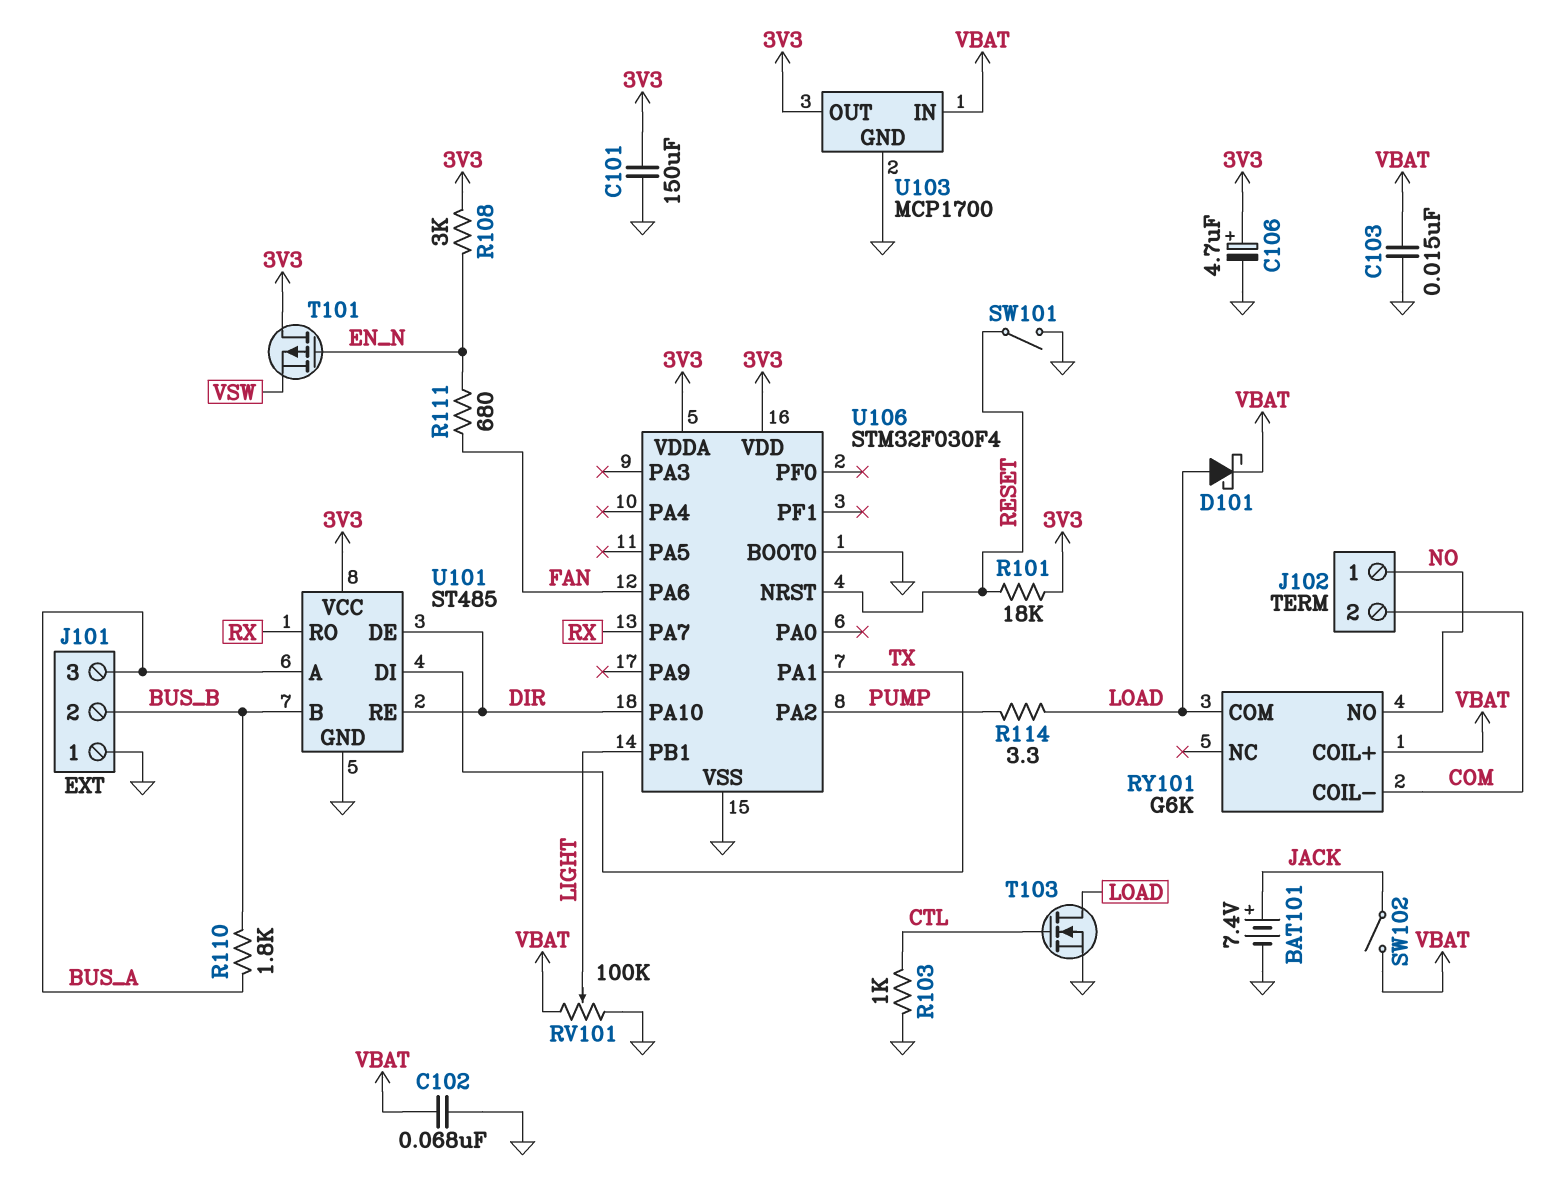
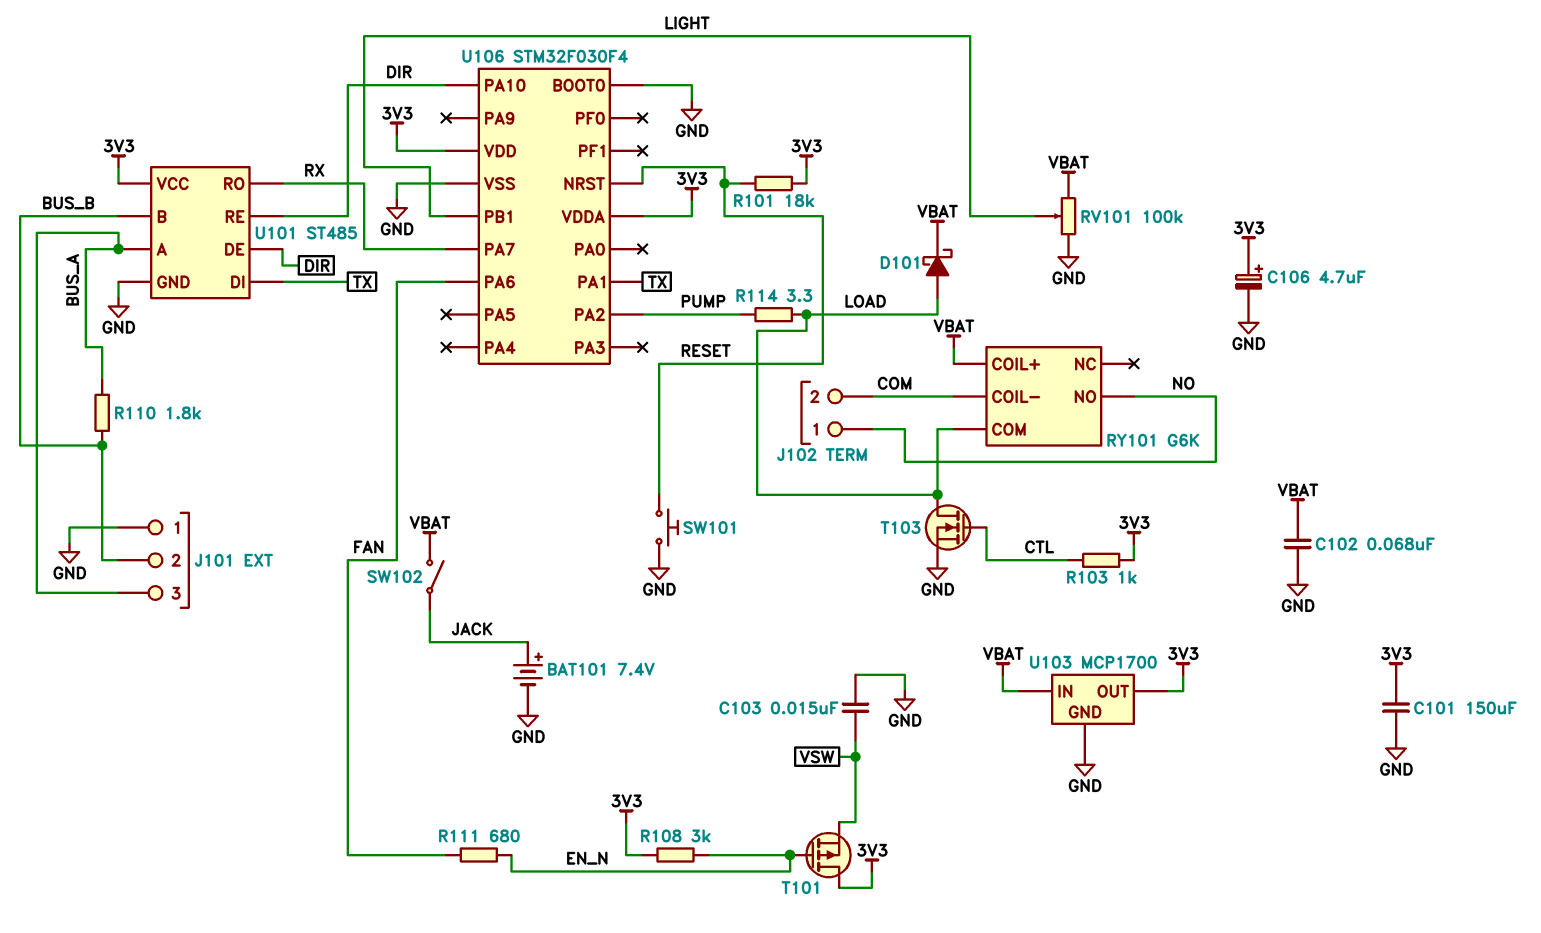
C103: 15nF (GND, VBAT) -> 15nF (GND, VSW)
R103: 1k (CTL, GND) -> 1k (3V3, CTL)
SW101: switch (GND, RESET) -> button (GND, RESET)

